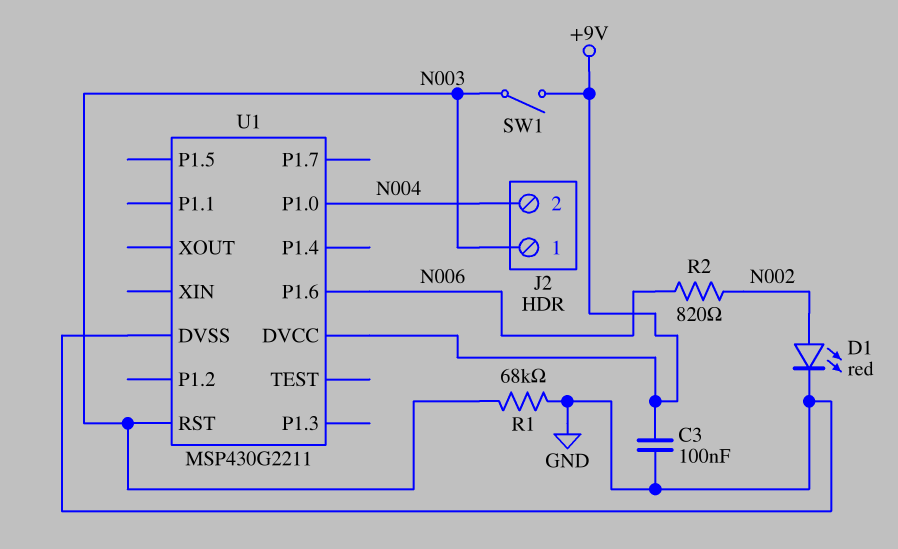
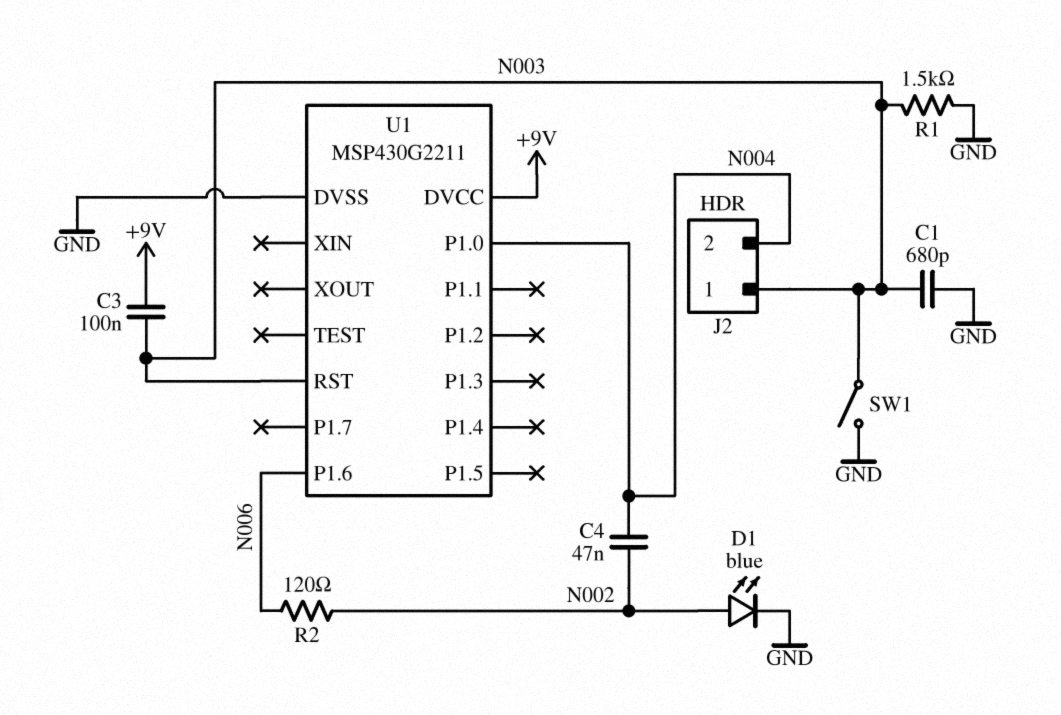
C1: none -> 680pF (GND, N003)
C3: 100nF (+9V, GND) -> 100nF (+9V, N003)
C4: none -> 47nF (N002, N004)
D1: LED red (A N002, K GND) -> LED blue (A N002, K GND)
R1: 68k (GND, N003) -> 1.5k (GND, N003)
R2: 820 (N002, N006) -> 120 (N002, N006)
SW1: switch (+9V, N003) -> switch (GND, N003)

